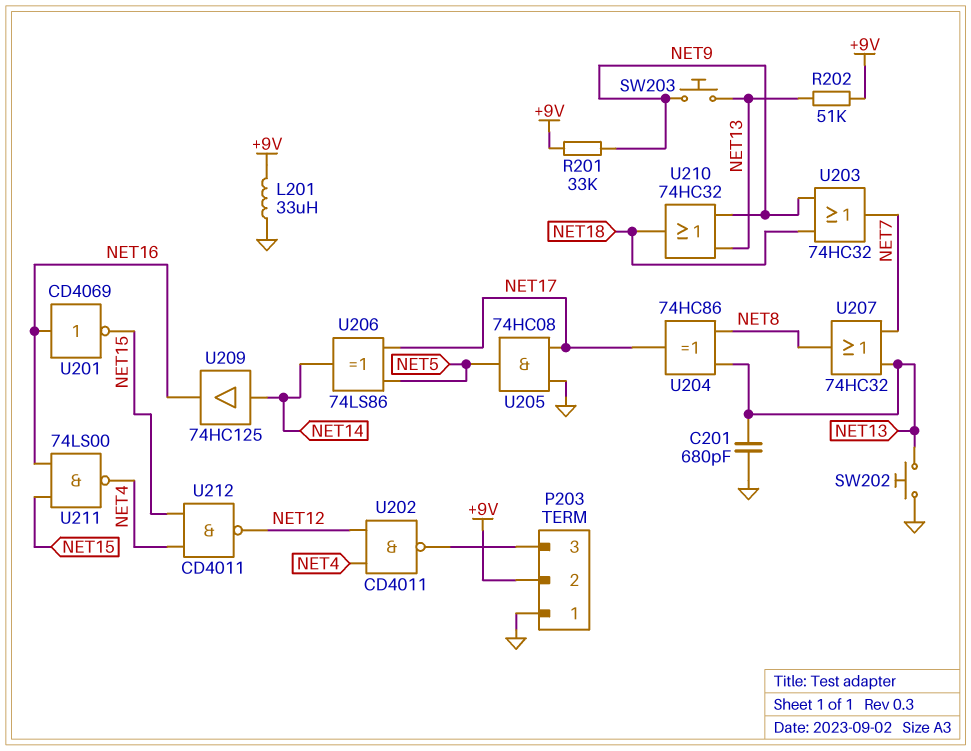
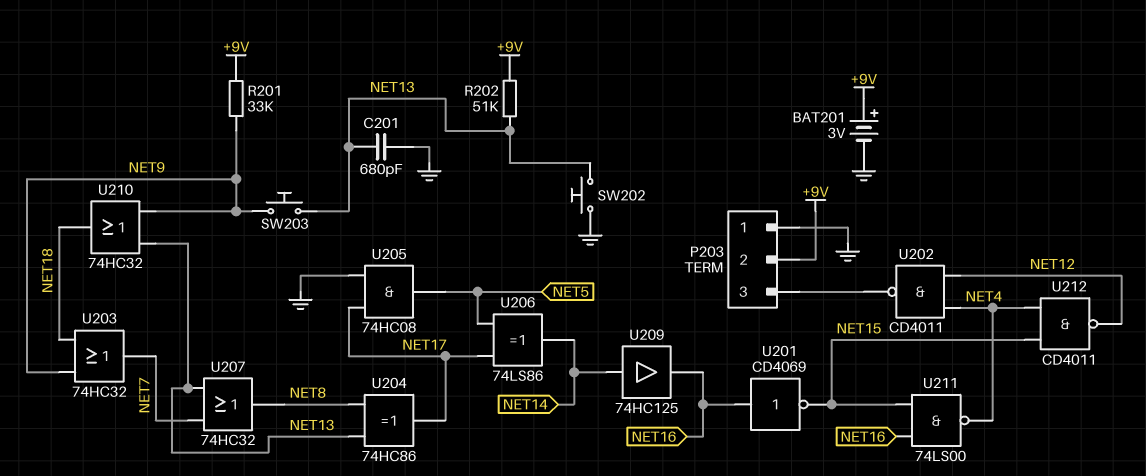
BAT201: none -> 3V (plus +9V, minus GND)
L201: 33uH (+9V, GND) -> none

